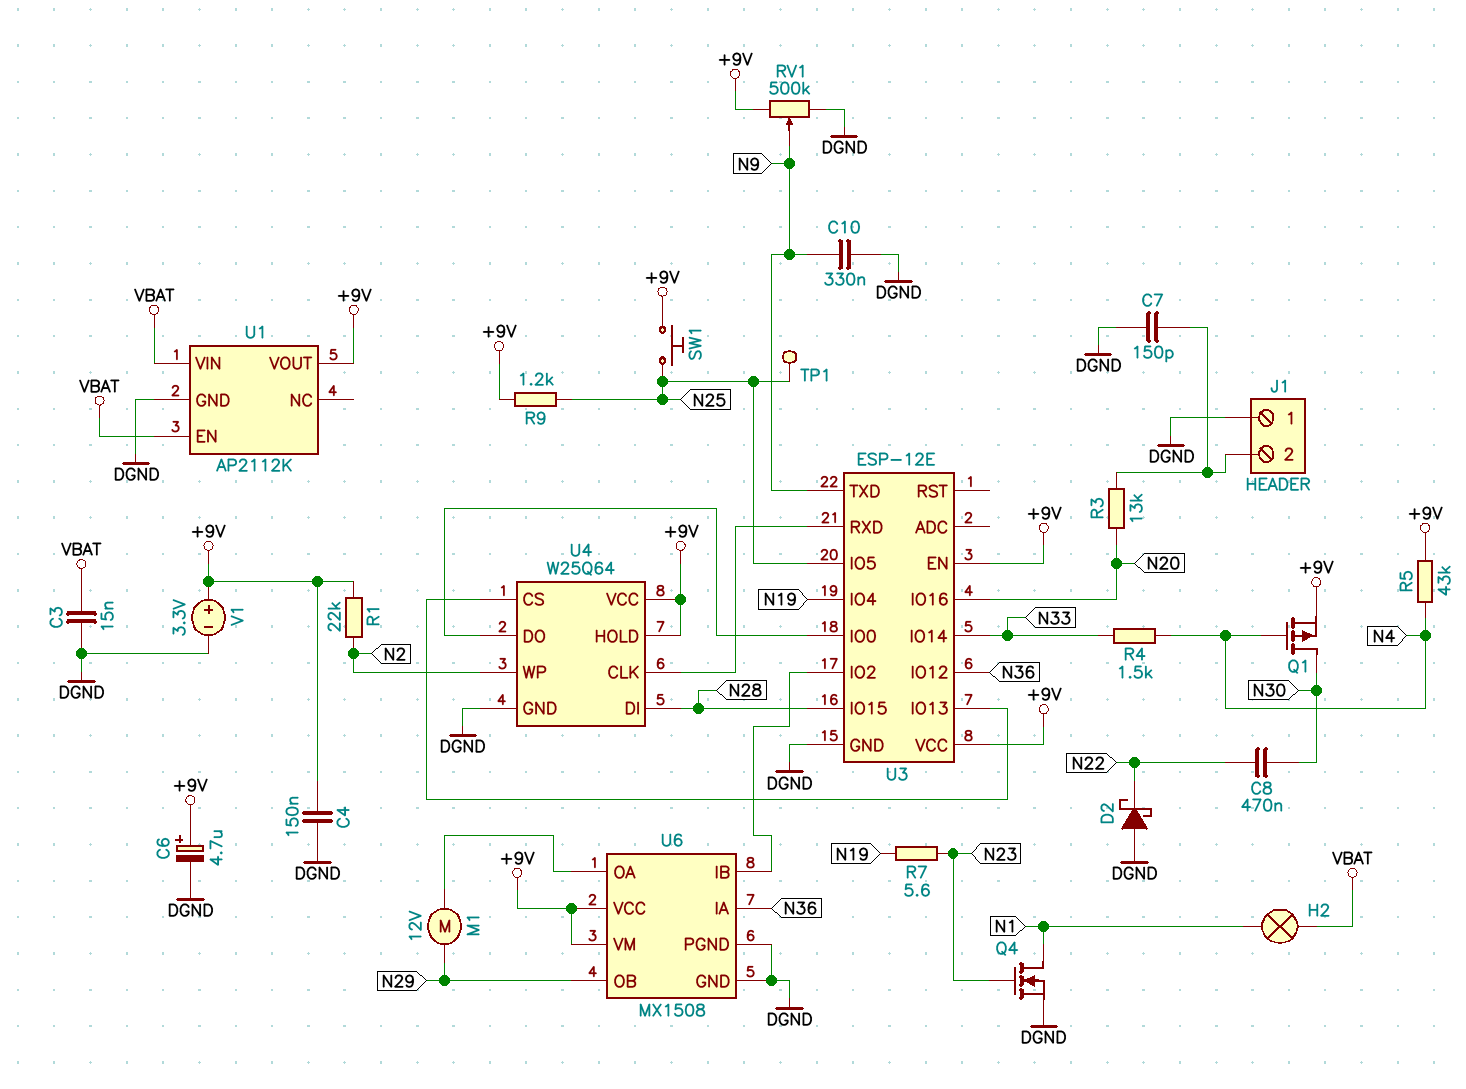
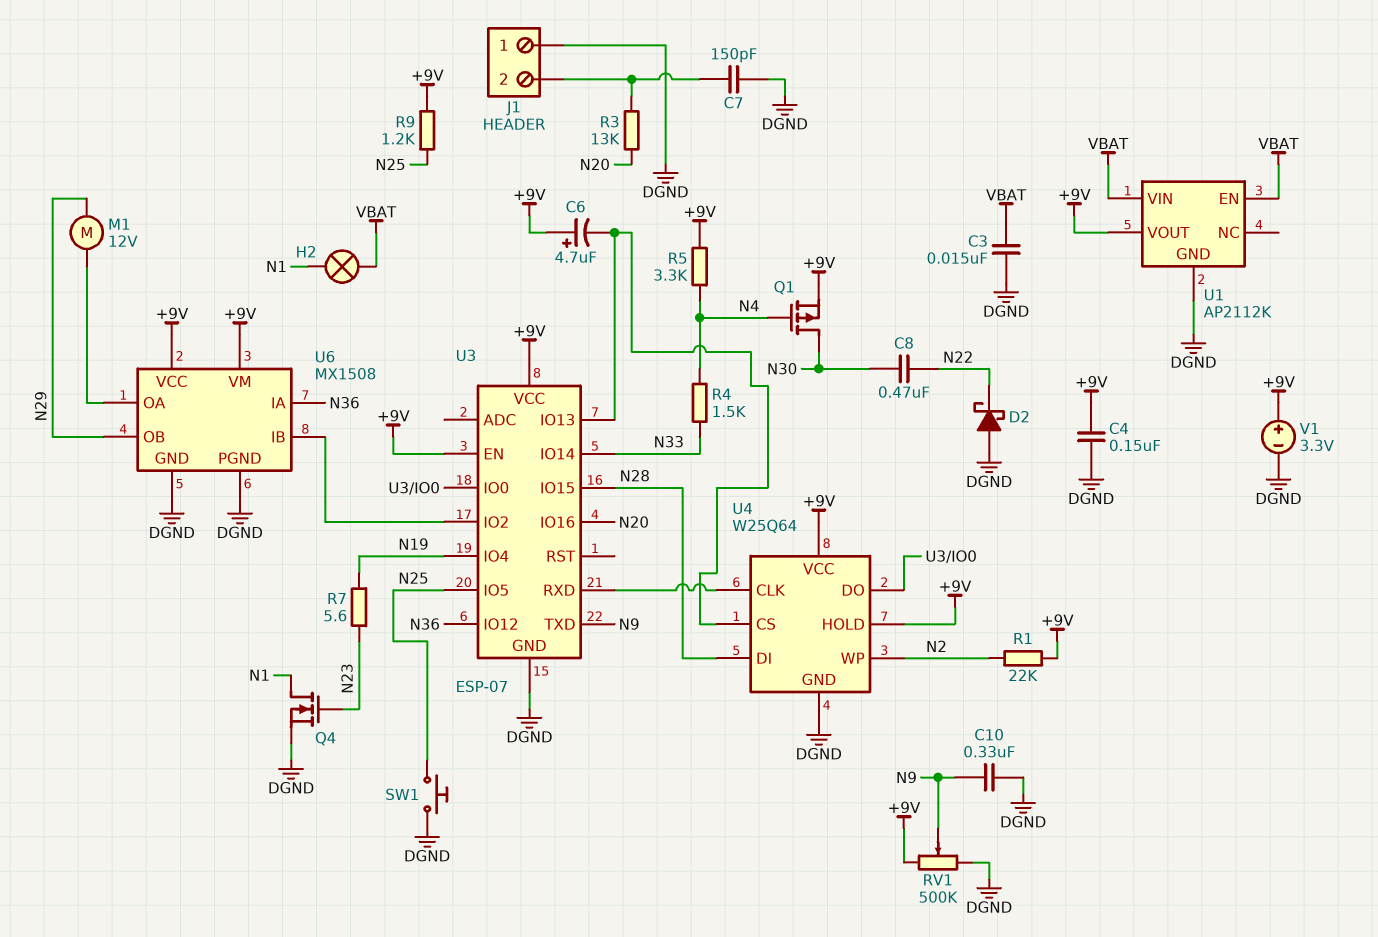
C6: 4.7uF (plus +9V, minus DGND) -> 4.7uF (plus +9V, minus U3/IO13)
R5: 43k (+9V, N4) -> 3.3k (+9V, N4)
SW1: button (+9V, N25) -> button (DGND, N25)
TP1: test point (N25) -> none
U3: ESP-12E -> ESP-07

